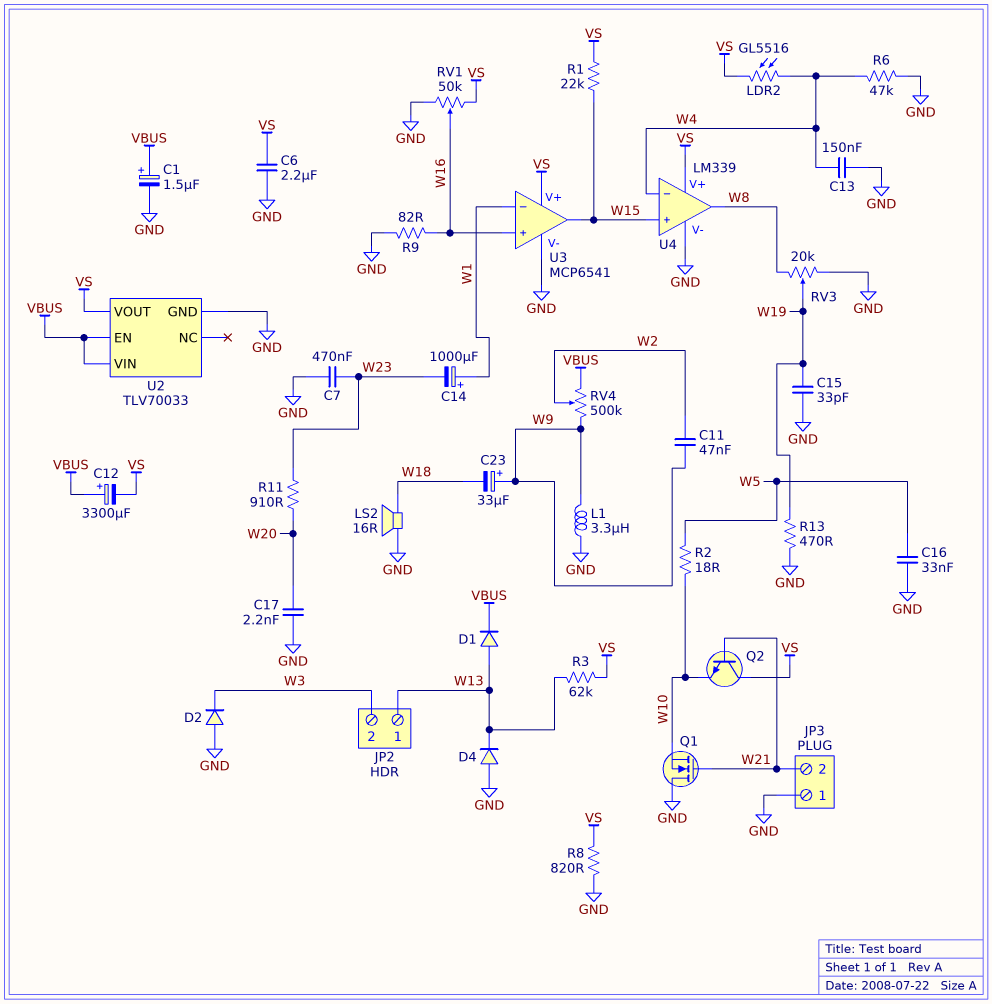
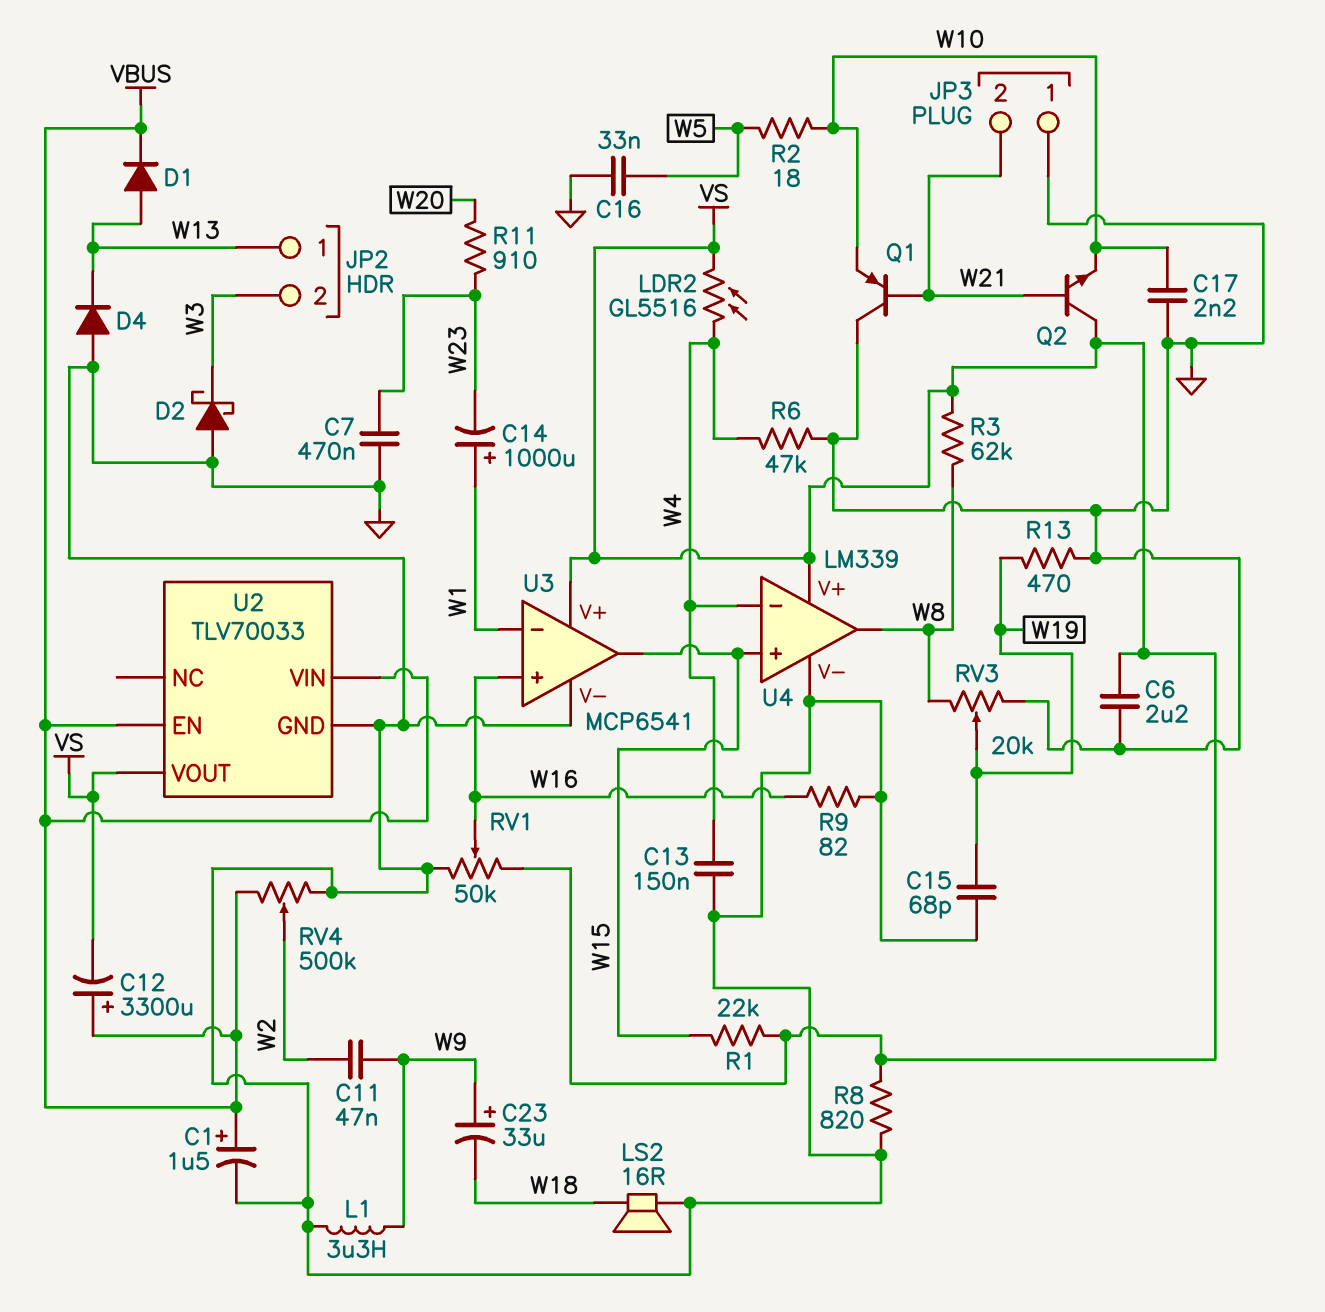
C15: 33pF (GND, W19) -> 68pF (GND, W19)
C17: 2.2nF (GND, W20) -> 2.2nF (GND, W10)
D2: diode (A GND, K W3) -> schottky (A GND, K W3)
Q1: NMOS (G W21, D GND, S W10) -> PNP (B W21, C GND, E W10)
R3: 62k (VS, W13) -> 62k (VS, W8)
RV4: 500k (VBUS, W9, wiper W2) -> 500k (GND, VBUS, wiper W2)

